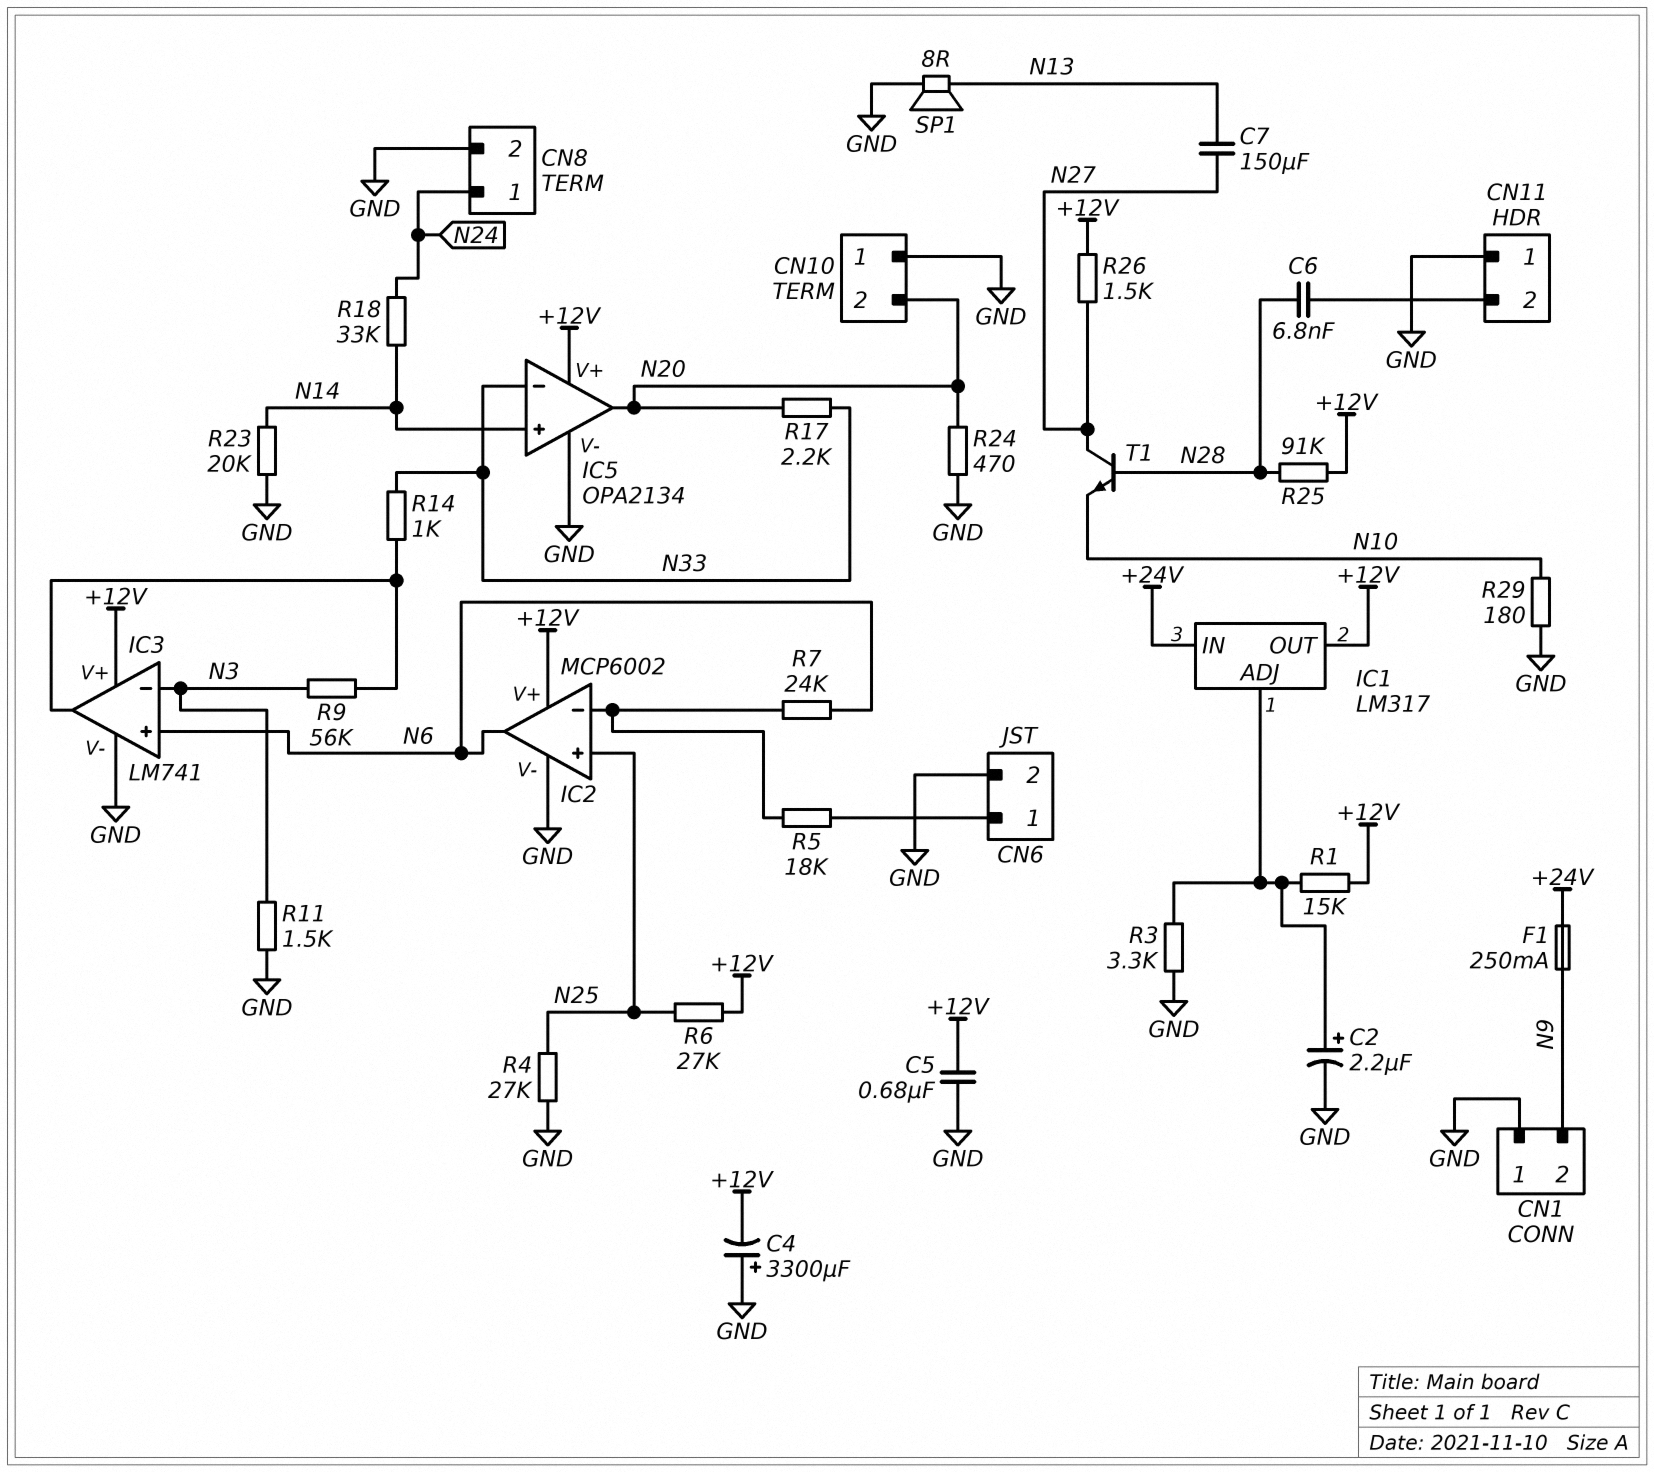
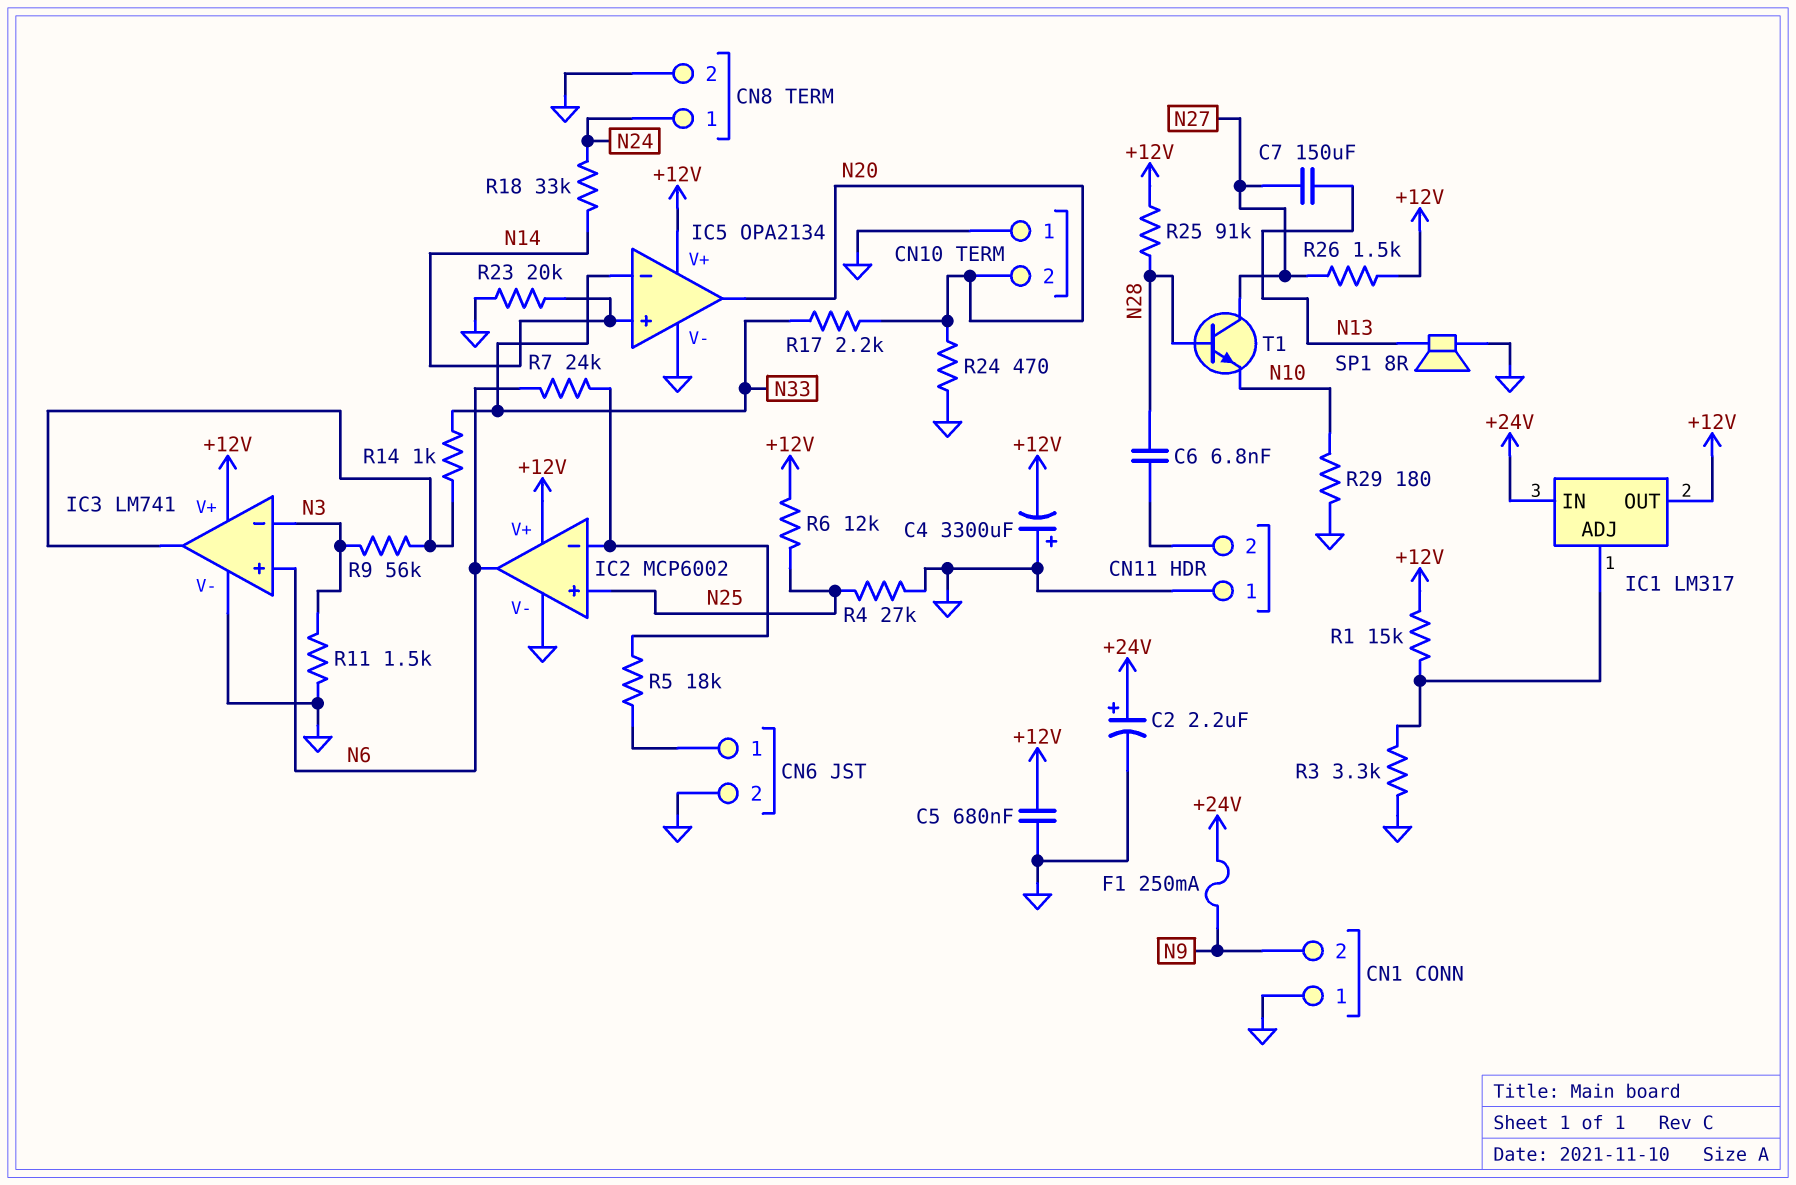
C2: 2.2uF (plus IC1/ADJ, minus GND) -> 2.2uF (plus +24V, minus GND)
R6: 27k (+12V, N25) -> 12k (+12V, N25)

